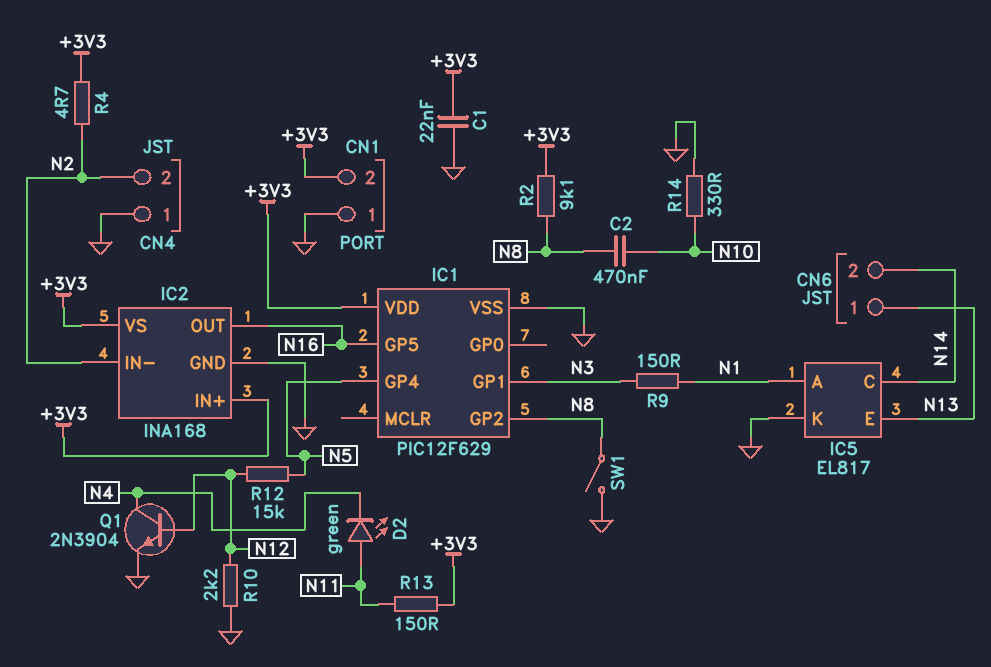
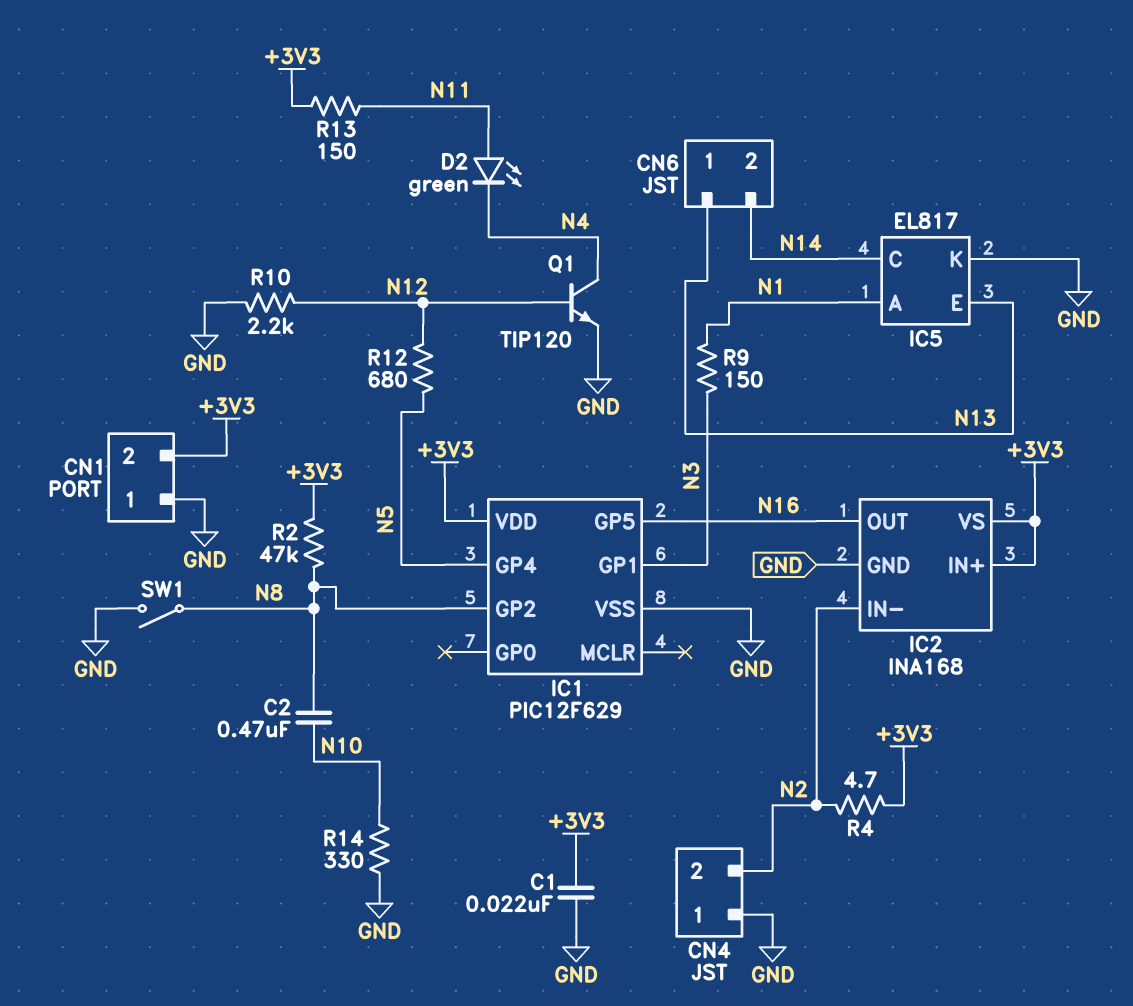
Q1: NPN 2N3904 (B N12, C N4, E GND) -> NPN TIP120 (B N12, C N4, E GND)
R2: 9.1k (+3V3, N8) -> 47k (+3V3, N8)
R12: 15k (N5, N12) -> 680 (N5, N12)

